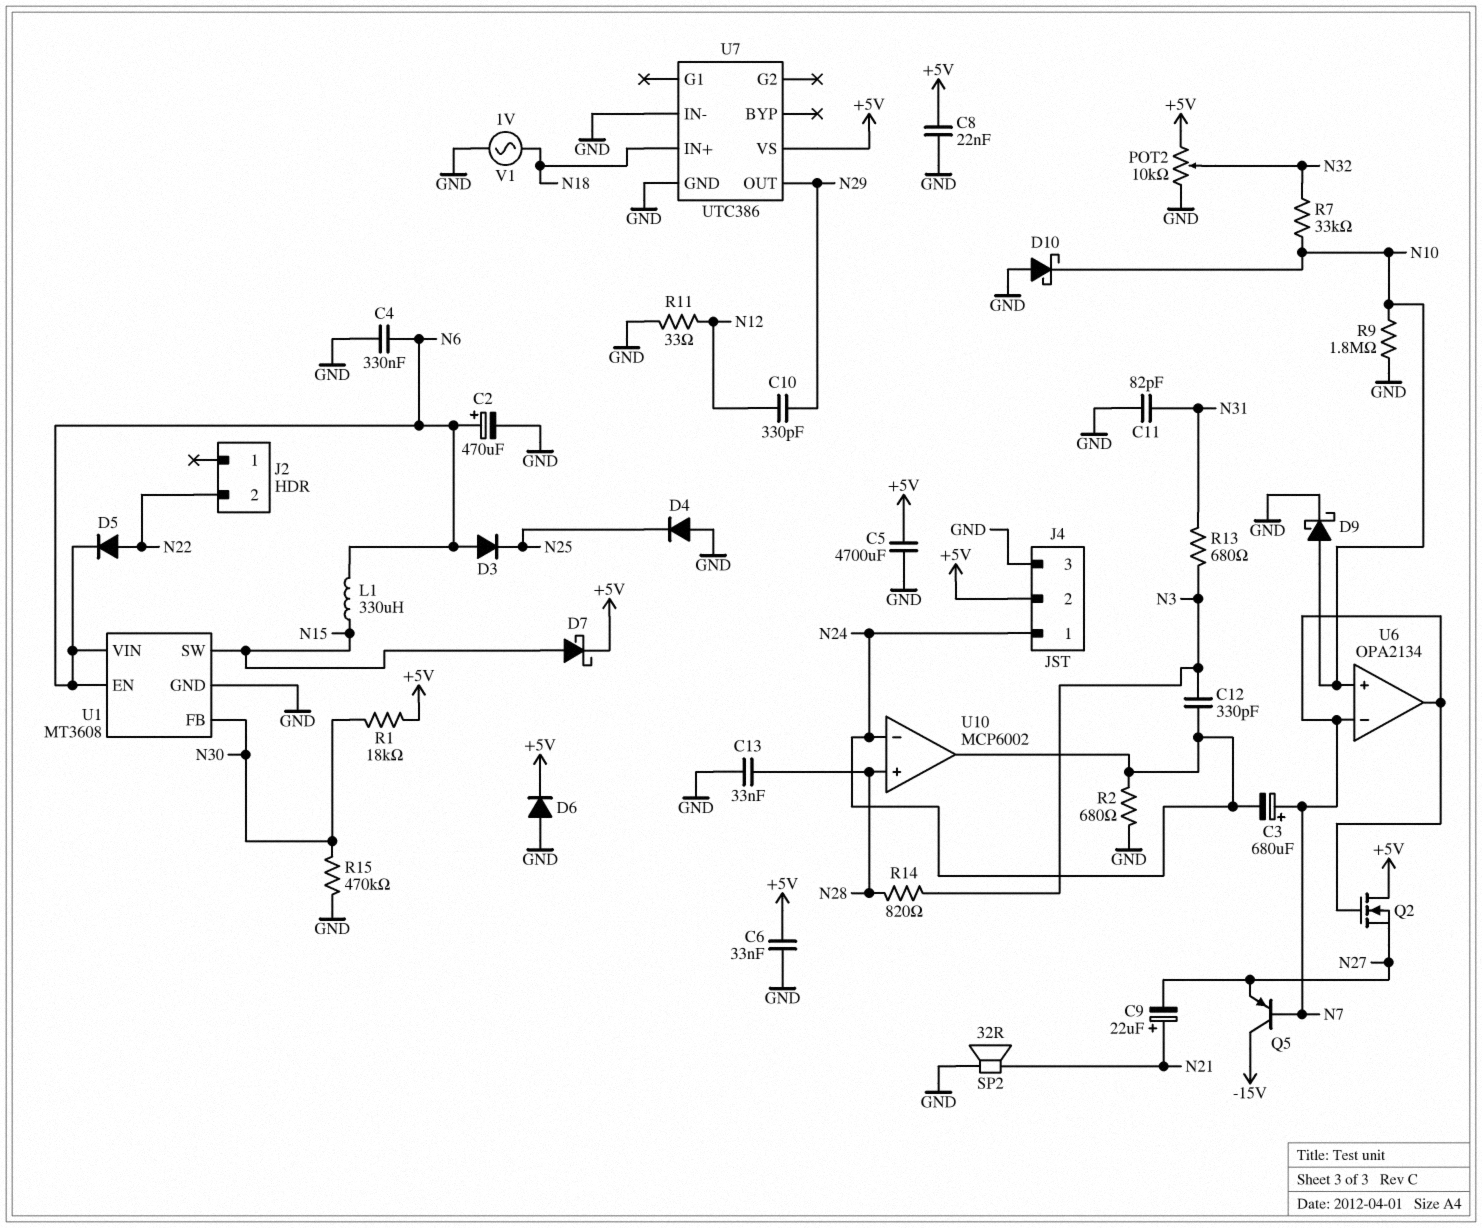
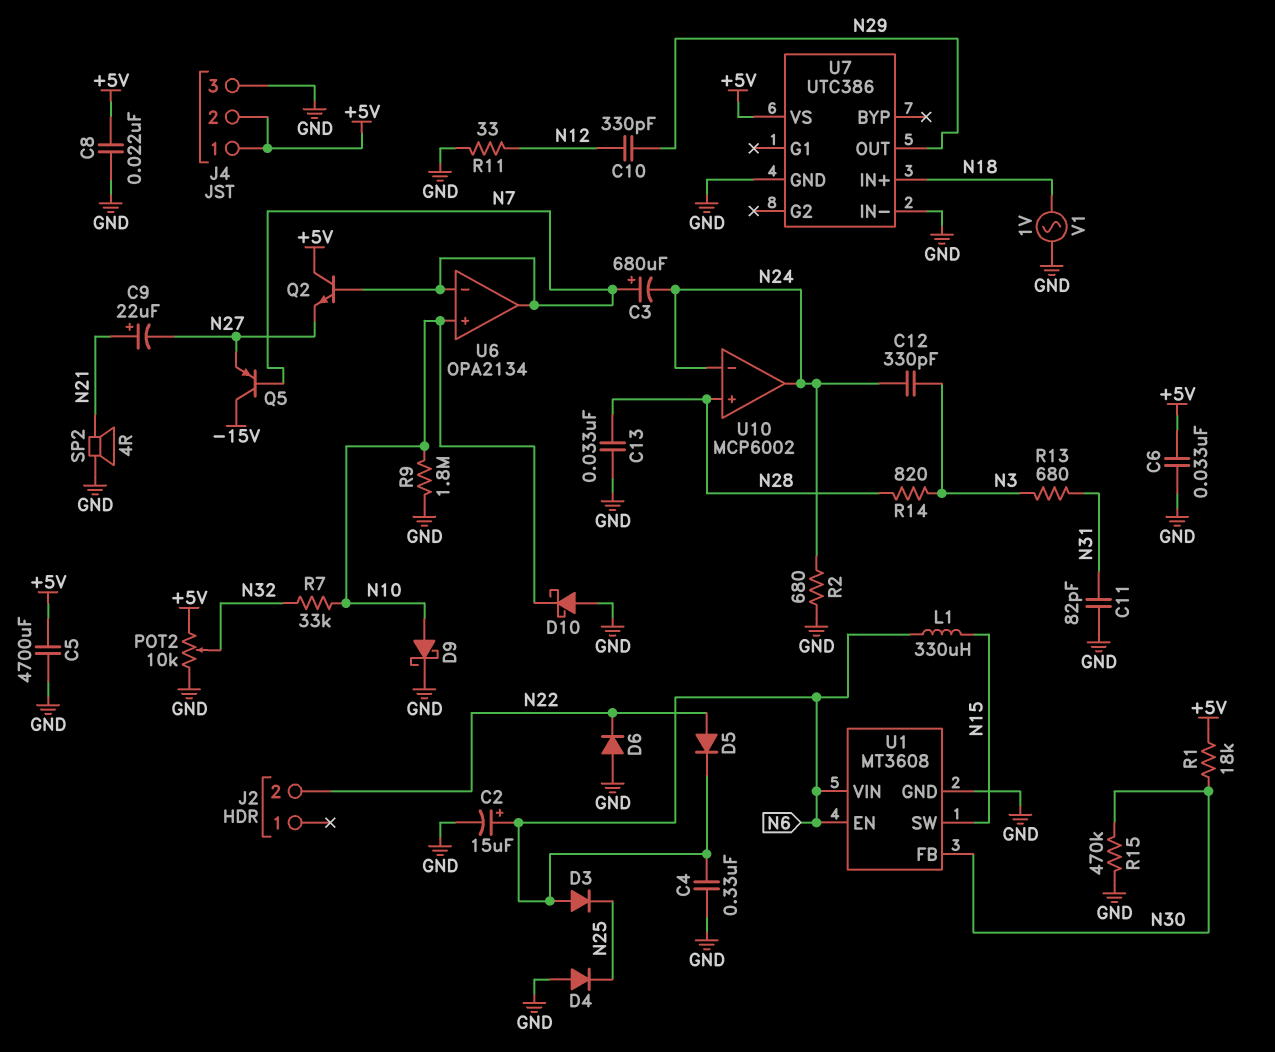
C2: 470uF (plus N6, minus GND) -> 15uF (plus N6, minus GND)
D6: diode (A GND, K +5V) -> diode (A GND, K N22)
D7: schottky (A N15, K +5V) -> none
J4 pin 1: N24 -> +5V
Q2: NMOS (G N7, D +5V, S N27) -> NPN (B N7, C +5V, E N27)
SP2: speaker 32R (GND, N21) -> speaker 4R (GND, N21)

